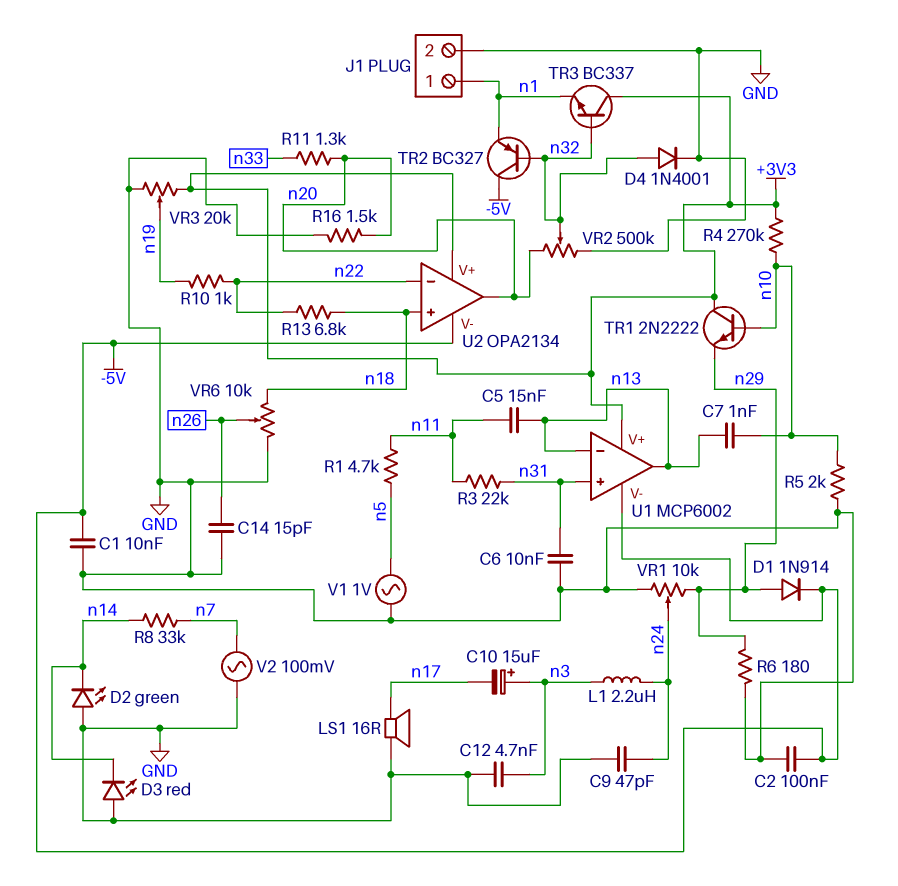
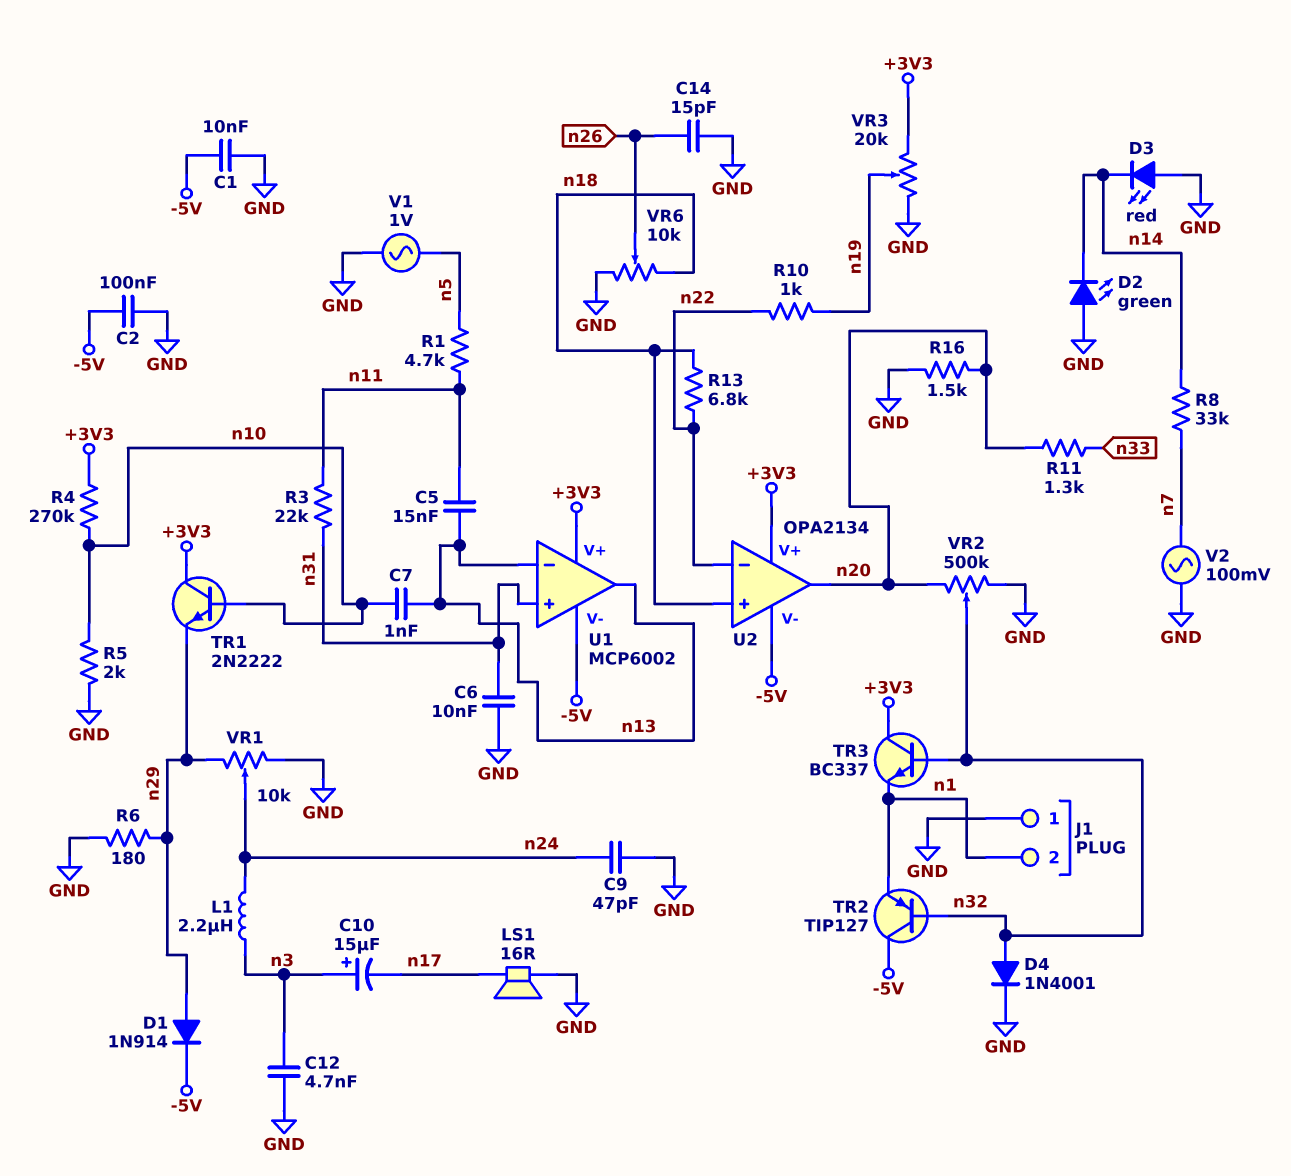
J1 pin 1: n1 -> GND
J1 pin 2: GND -> n1
TR2: PNP BC327 (B n32, C -5V, E n1) -> PNP TIP127 (B n32, C -5V, E n1)

